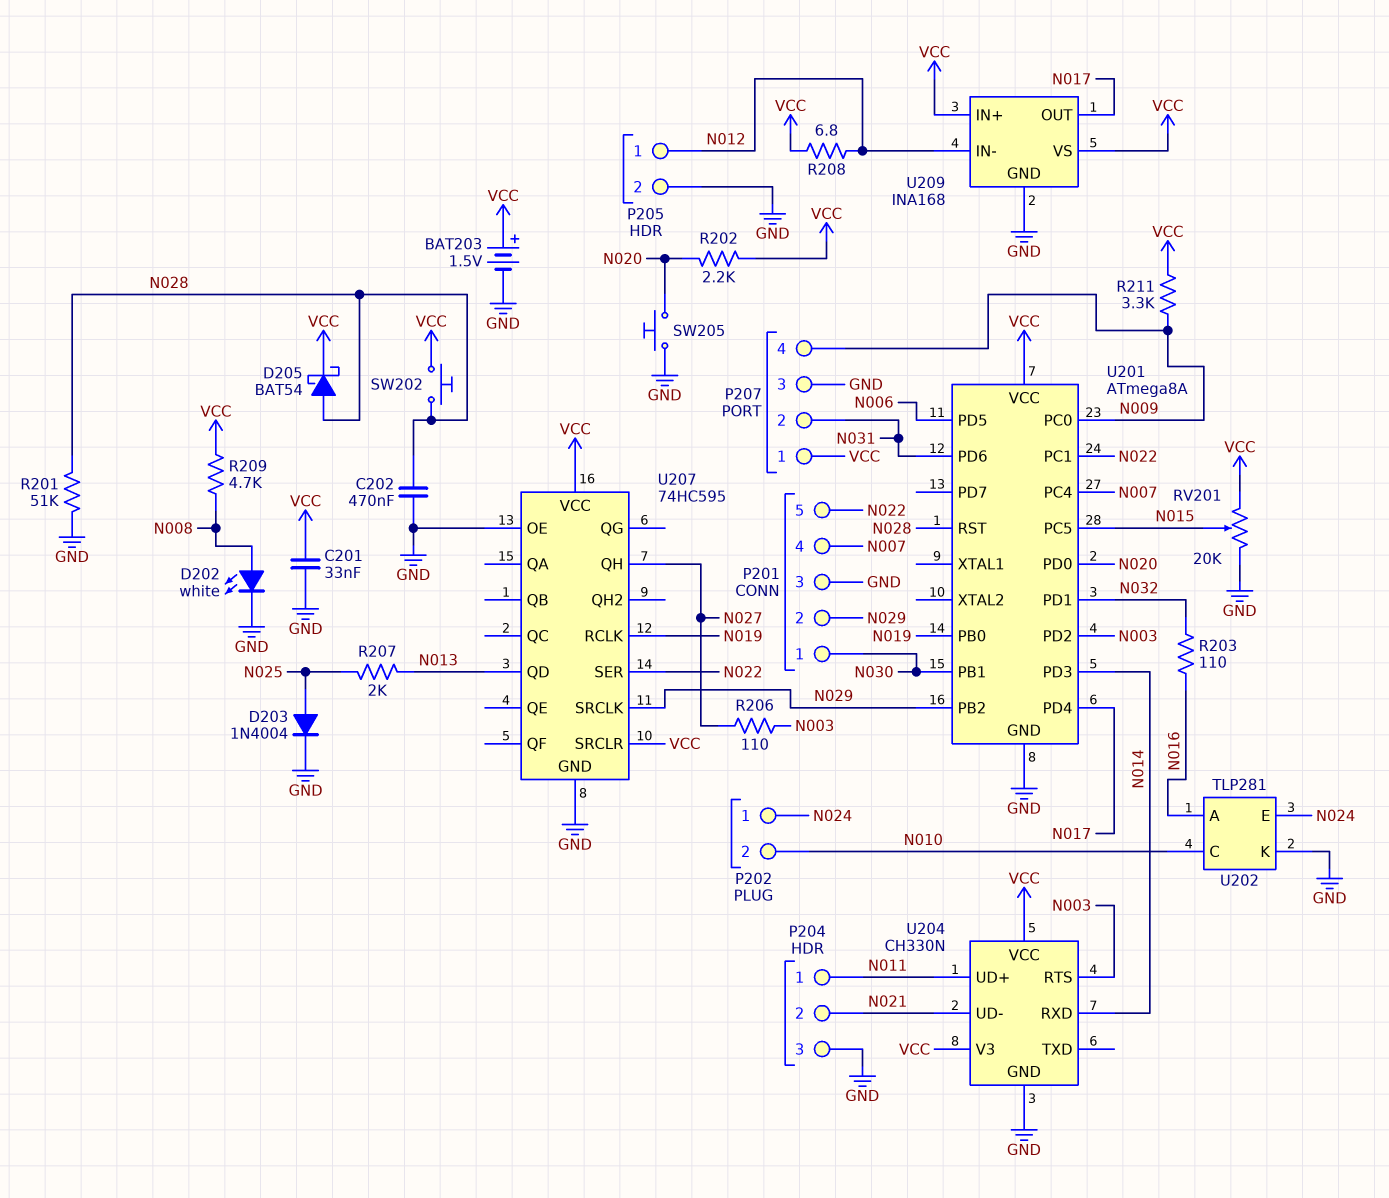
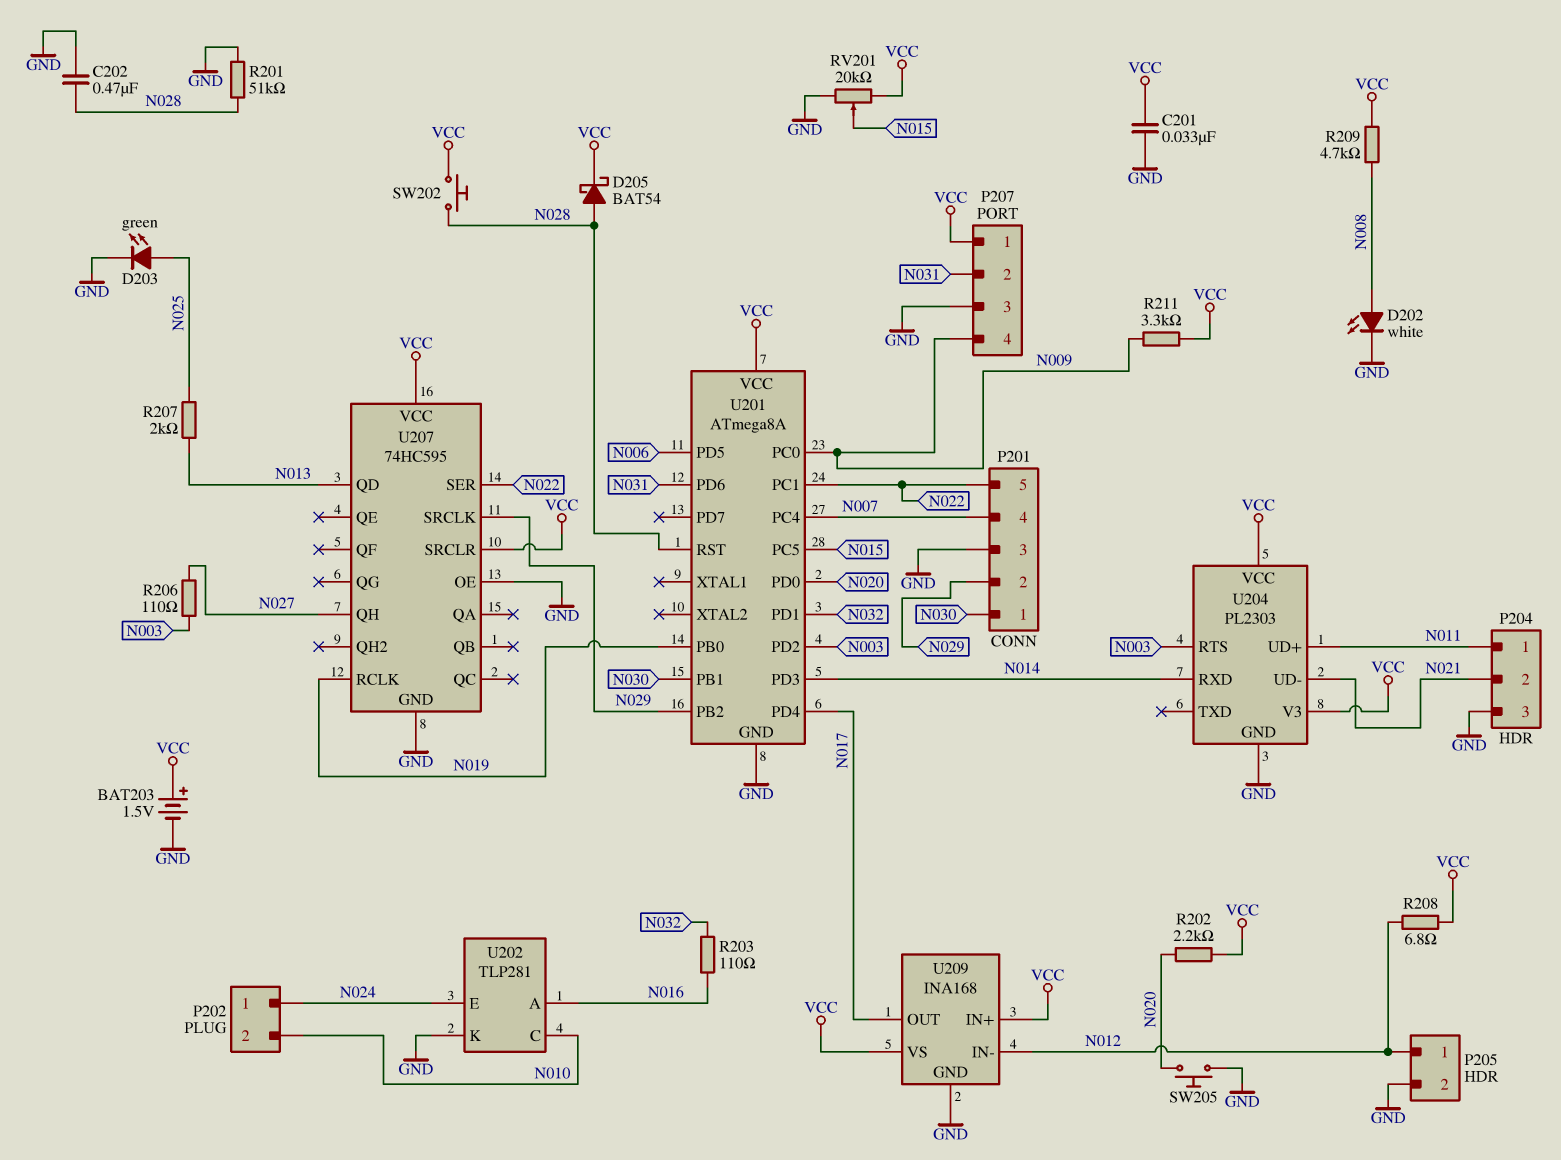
D203: diode 1N4004 (A N025, K GND) -> LED green (A N025, K GND)
U204: CH330N -> PL2303

